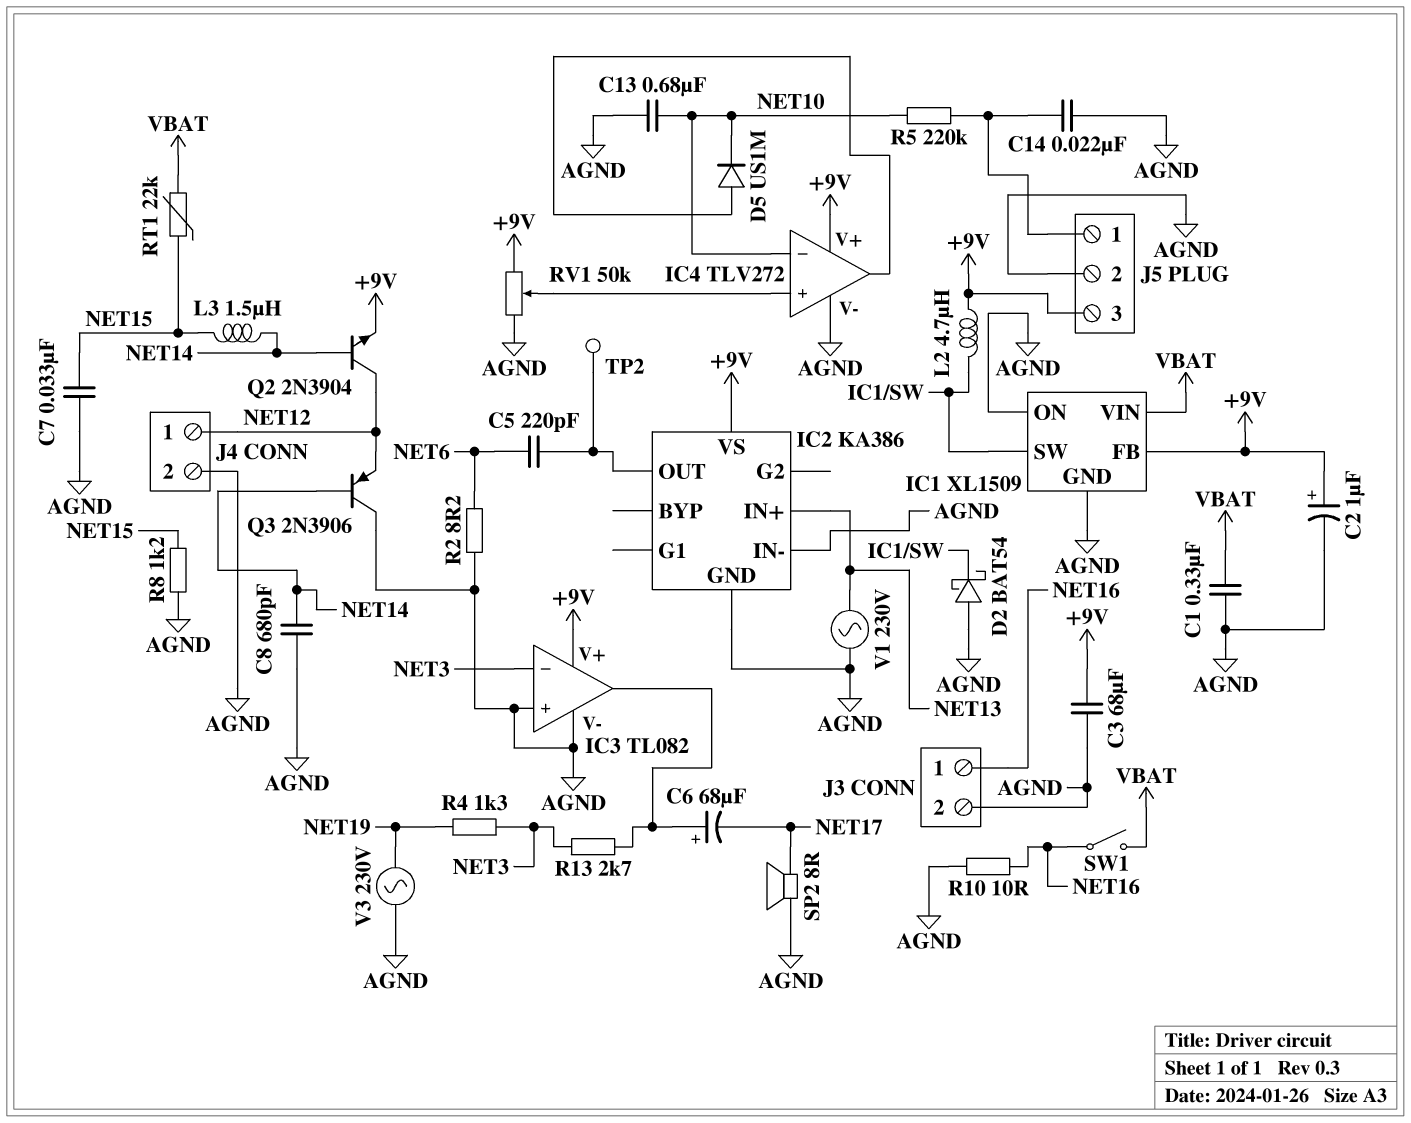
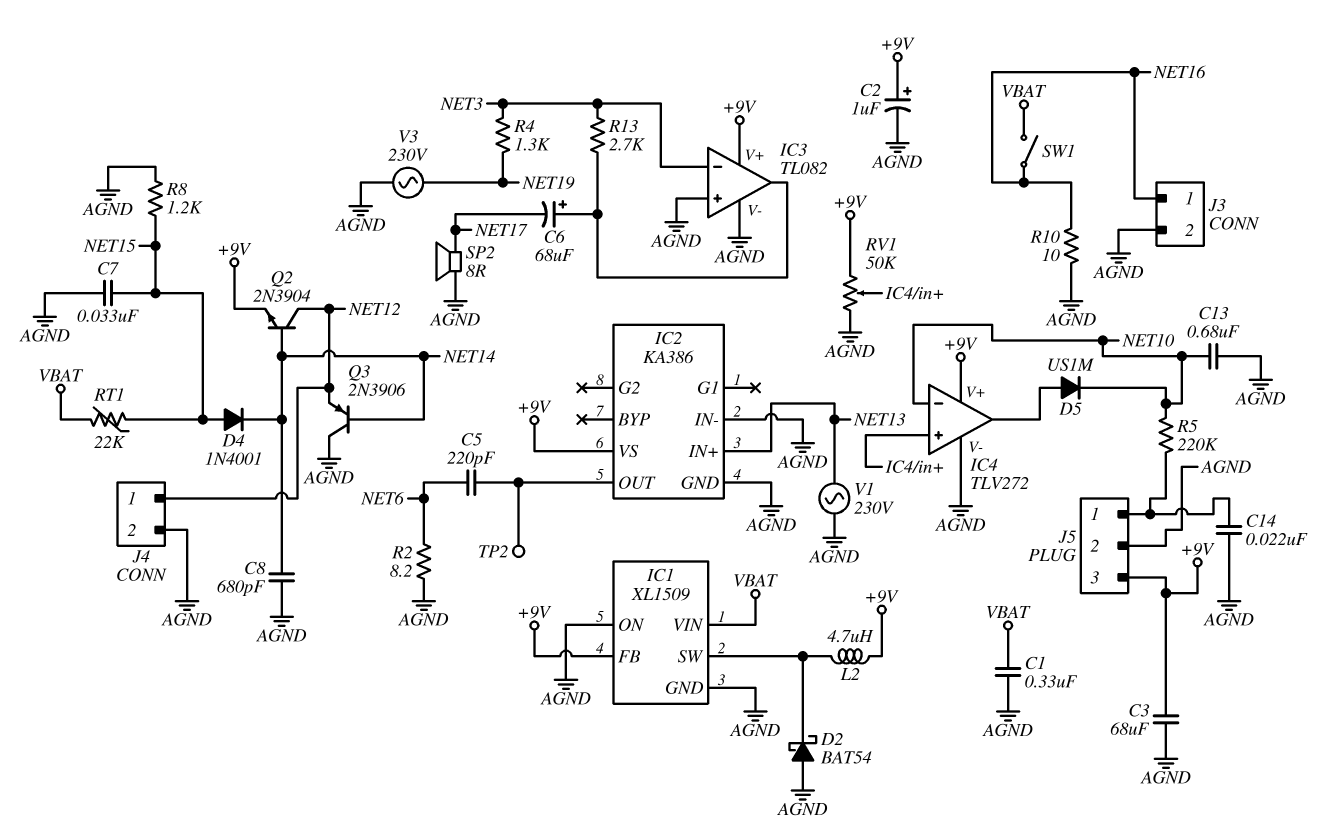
D4: none -> diode 1N4001 (A NET15, K NET14)
L3: 1.5uH (NET14, NET15) -> none

